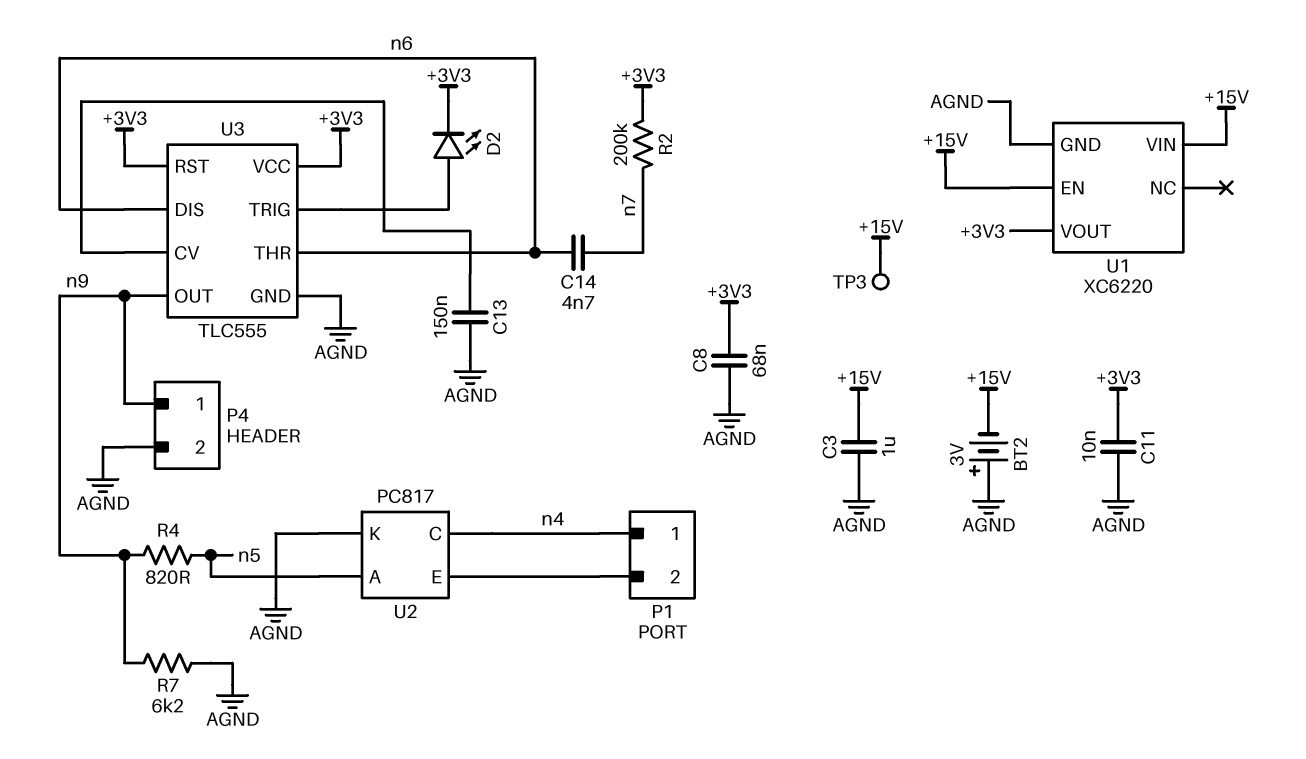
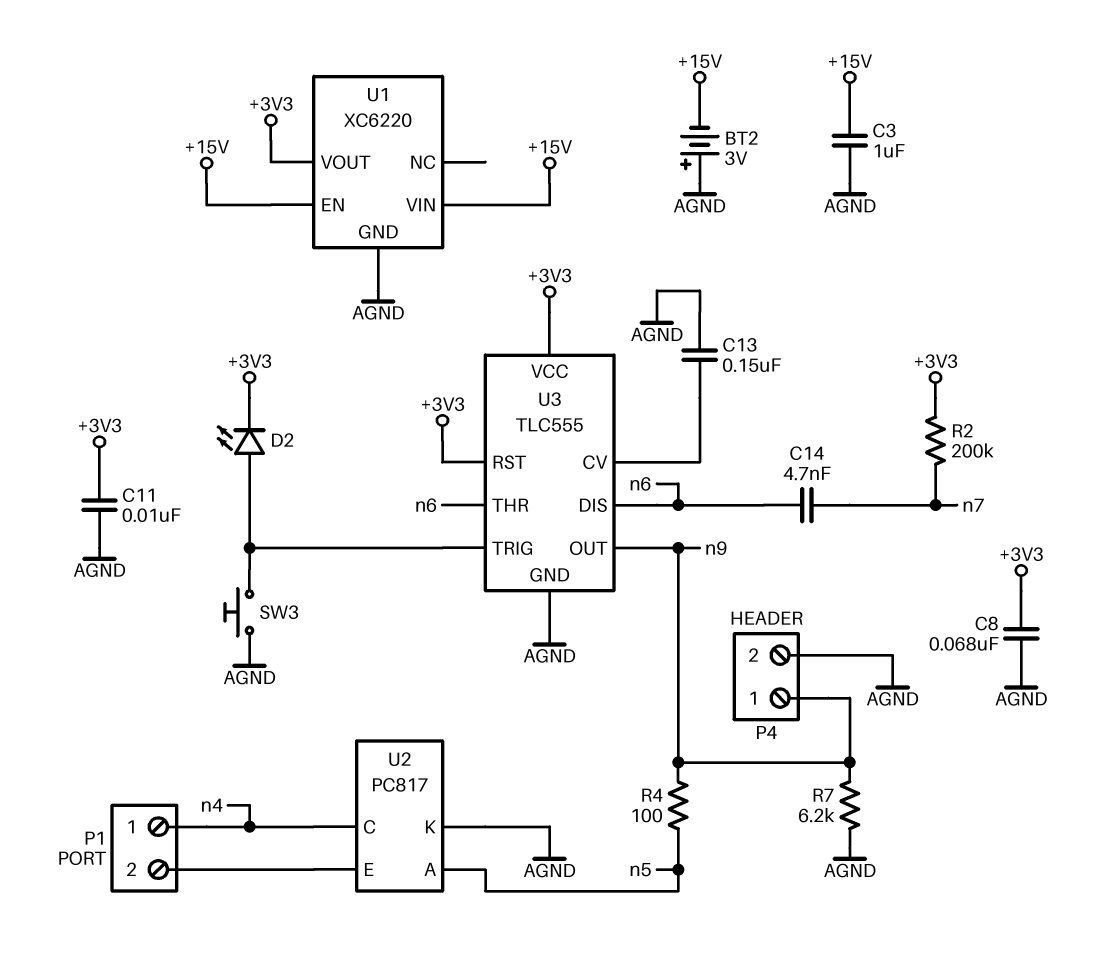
R4: 820 (n5, n9) -> 100 (n5, n9)
SW3: none -> button (AGND, U3/TRIG)
TP3: test point (+15V) -> none

